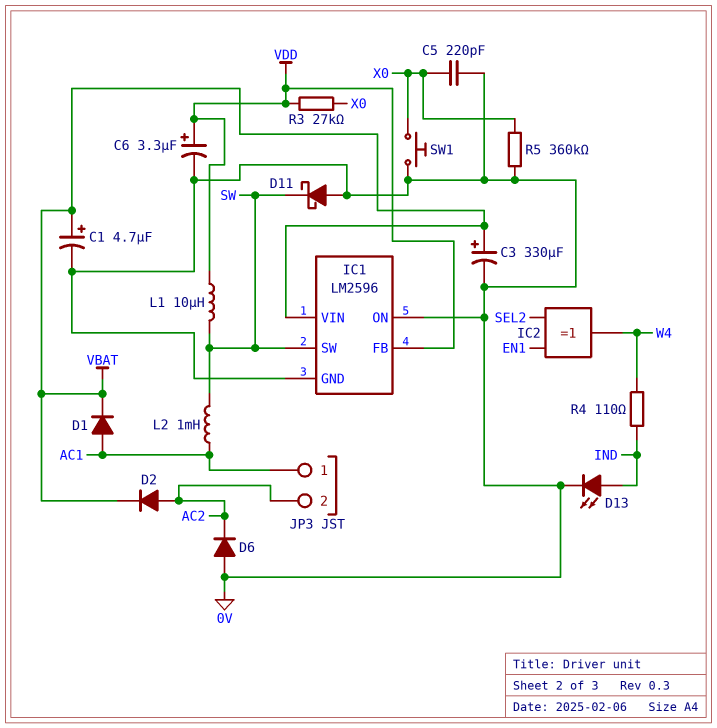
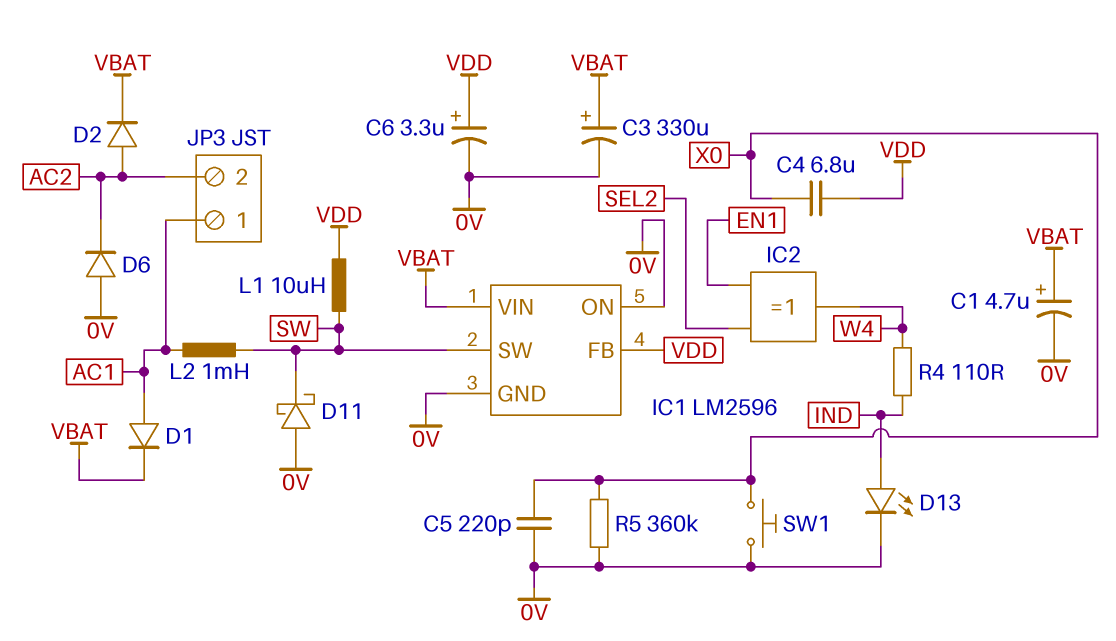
C4: none -> 6.8uF (VDD, X0)
R3: 27k (VDD, X0) -> none

